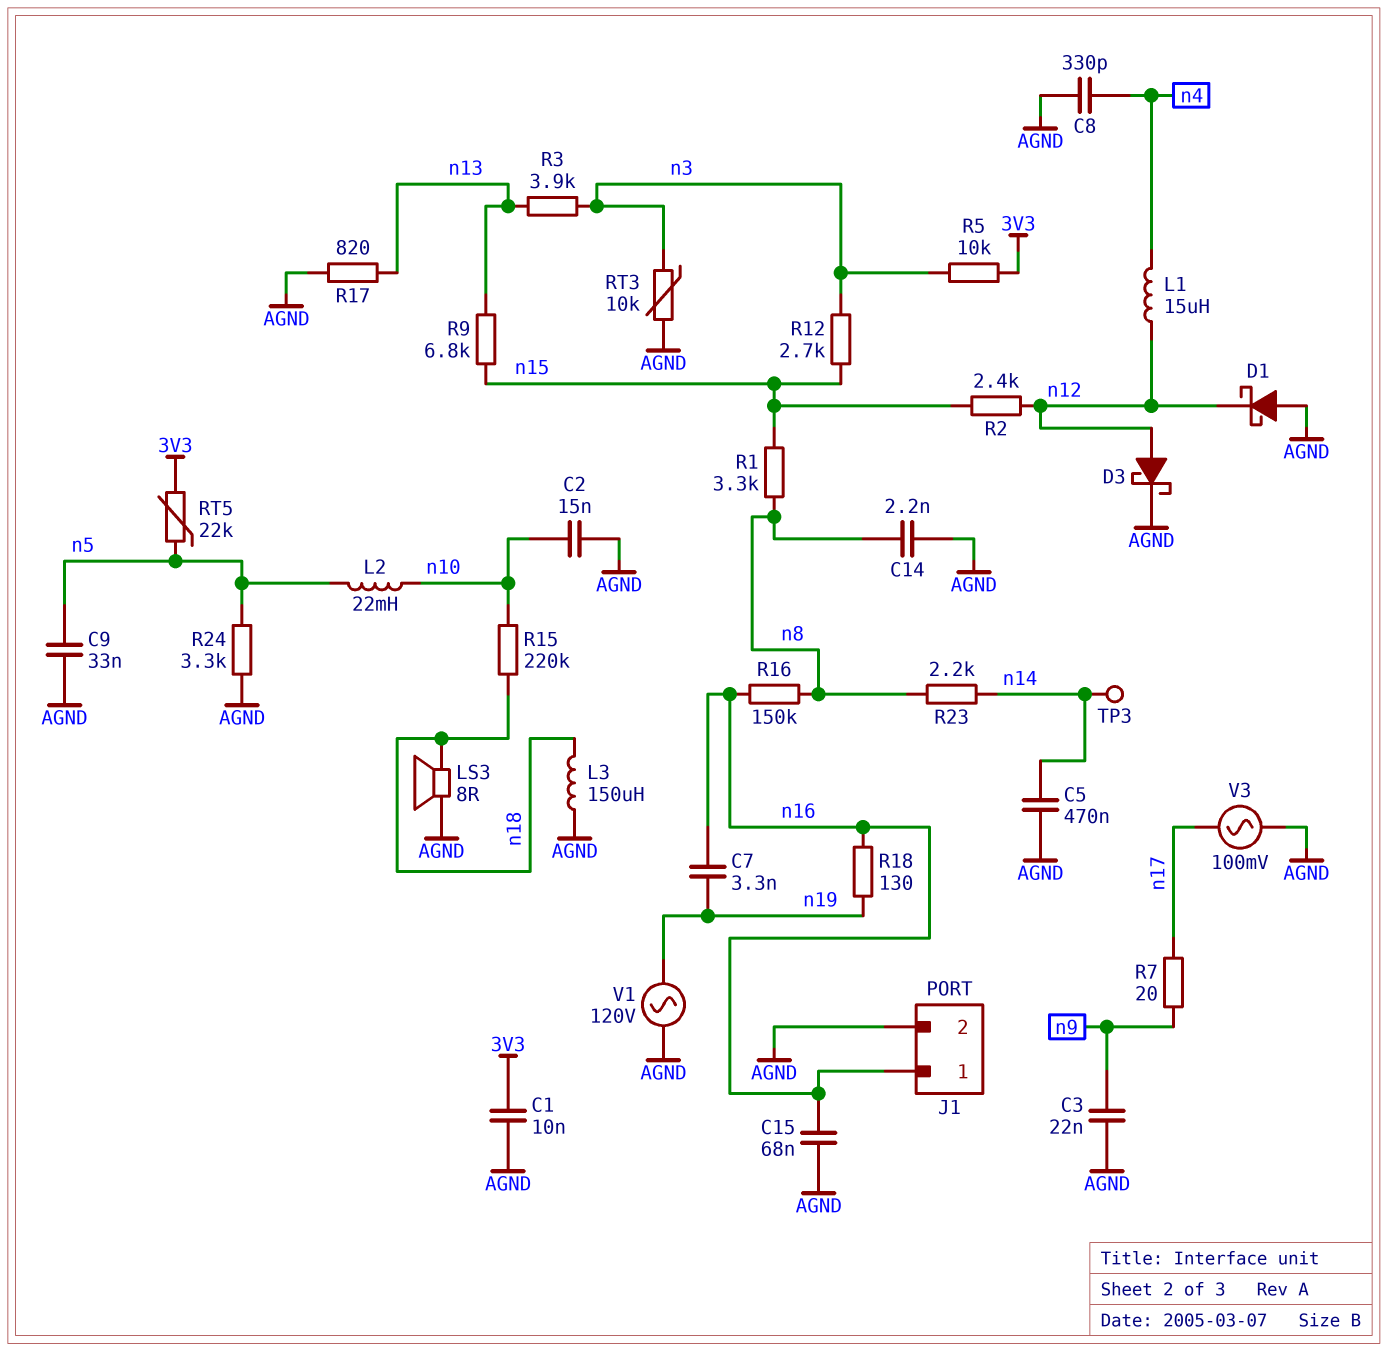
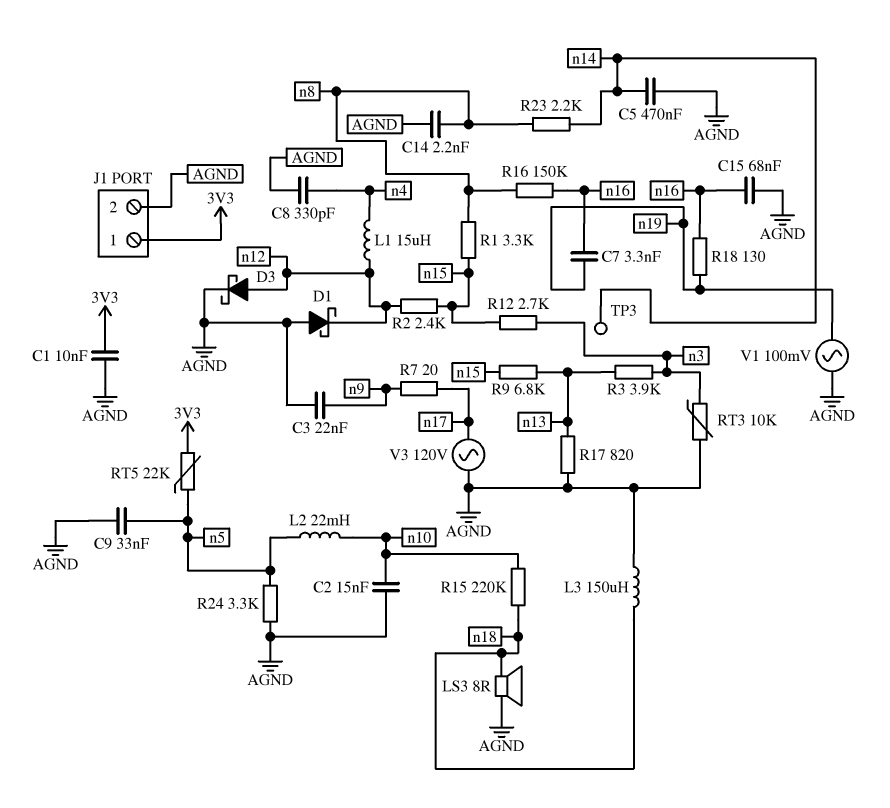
J1 pin 1: n16 -> 3V3
R5: 10k (3V3, n3) -> none
V1: AC 120V (AGND, n19) -> AC 100mV (AGND, n19)
V3: AC 100mV (AGND, n17) -> AC 120V (AGND, n17)

